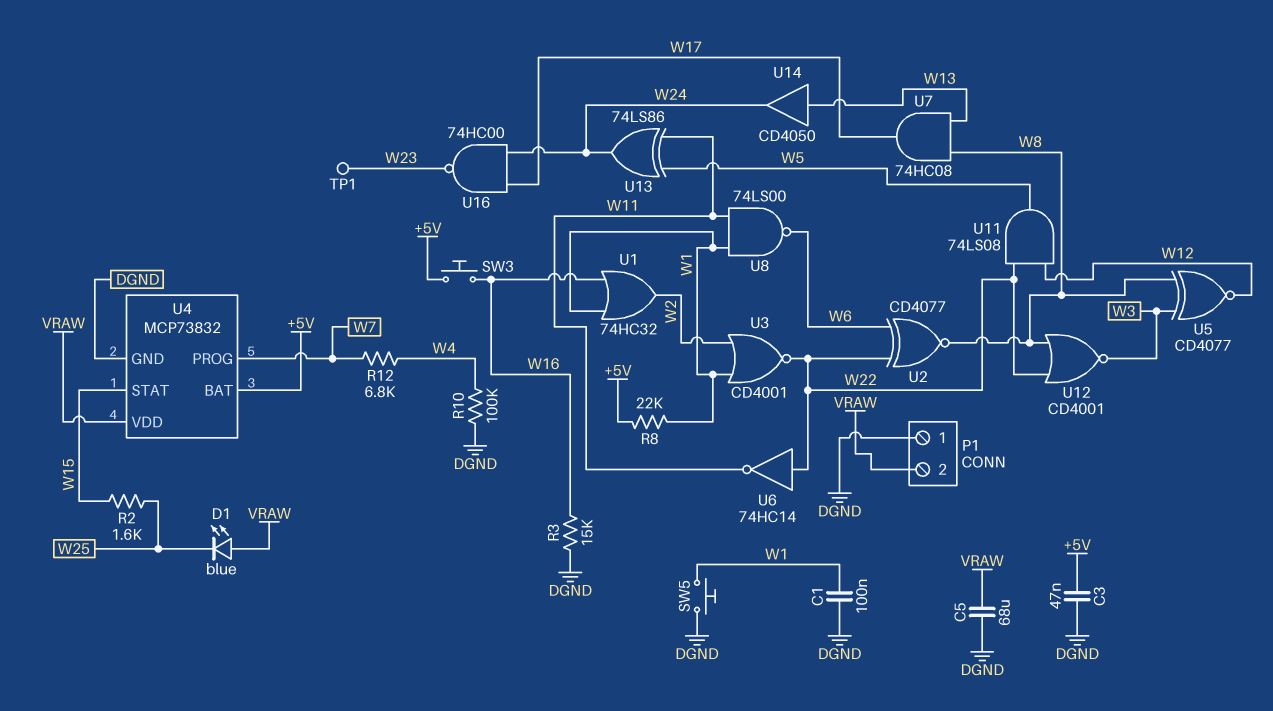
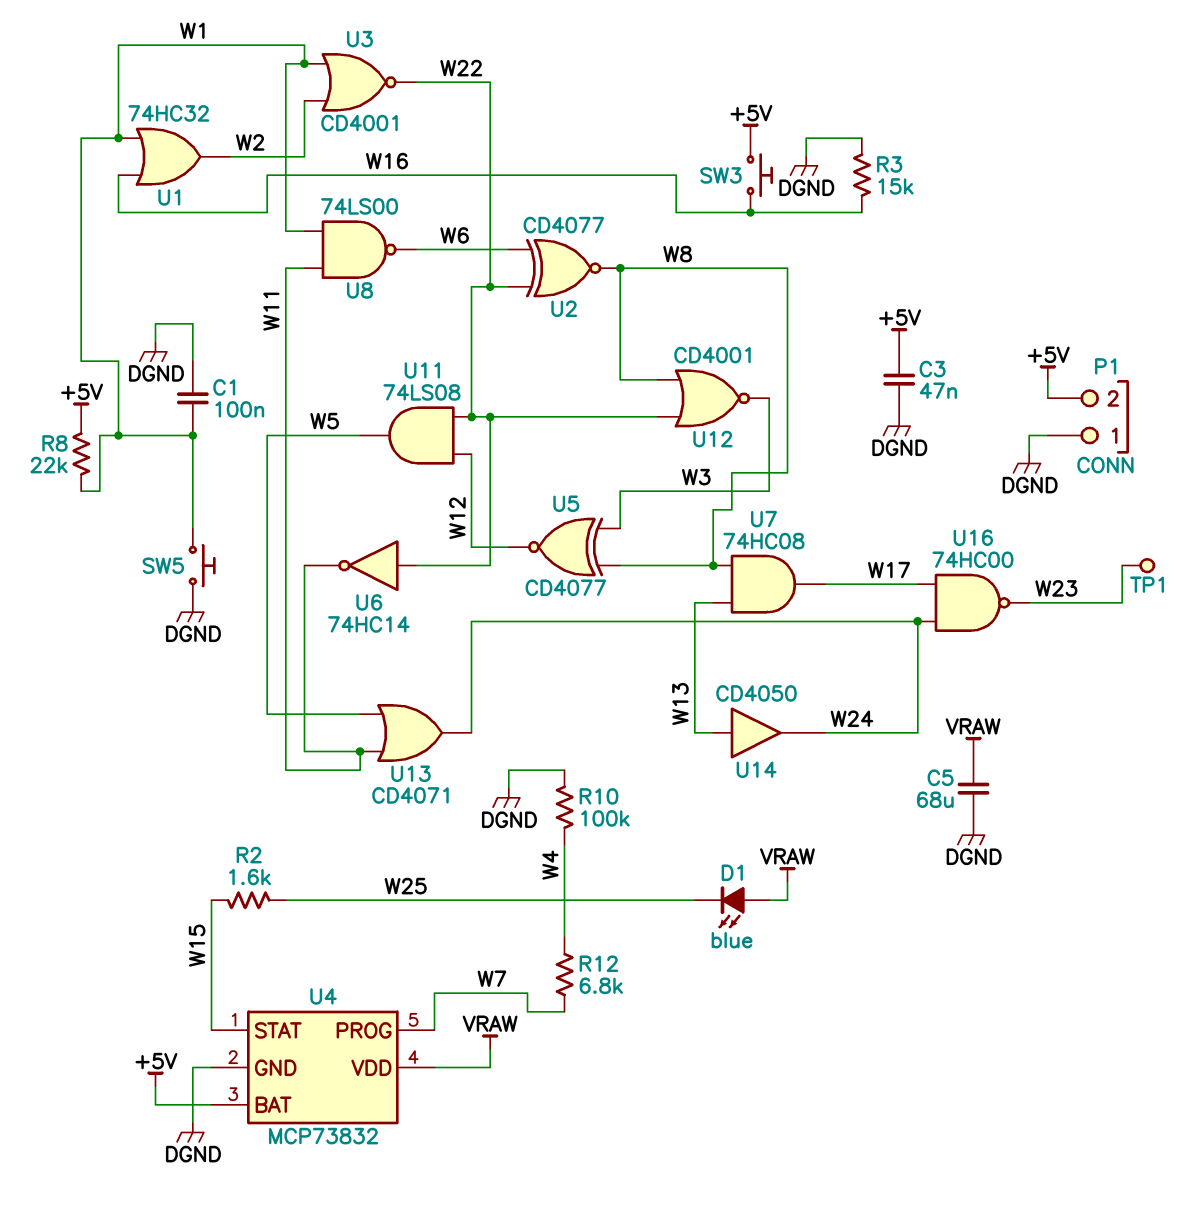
P1 pin 2: VRAW -> +5V
U13: XOR 74LS86 (in W5, in W11, out W24) -> OR CD4071 (in W5, in W11, out W24)

